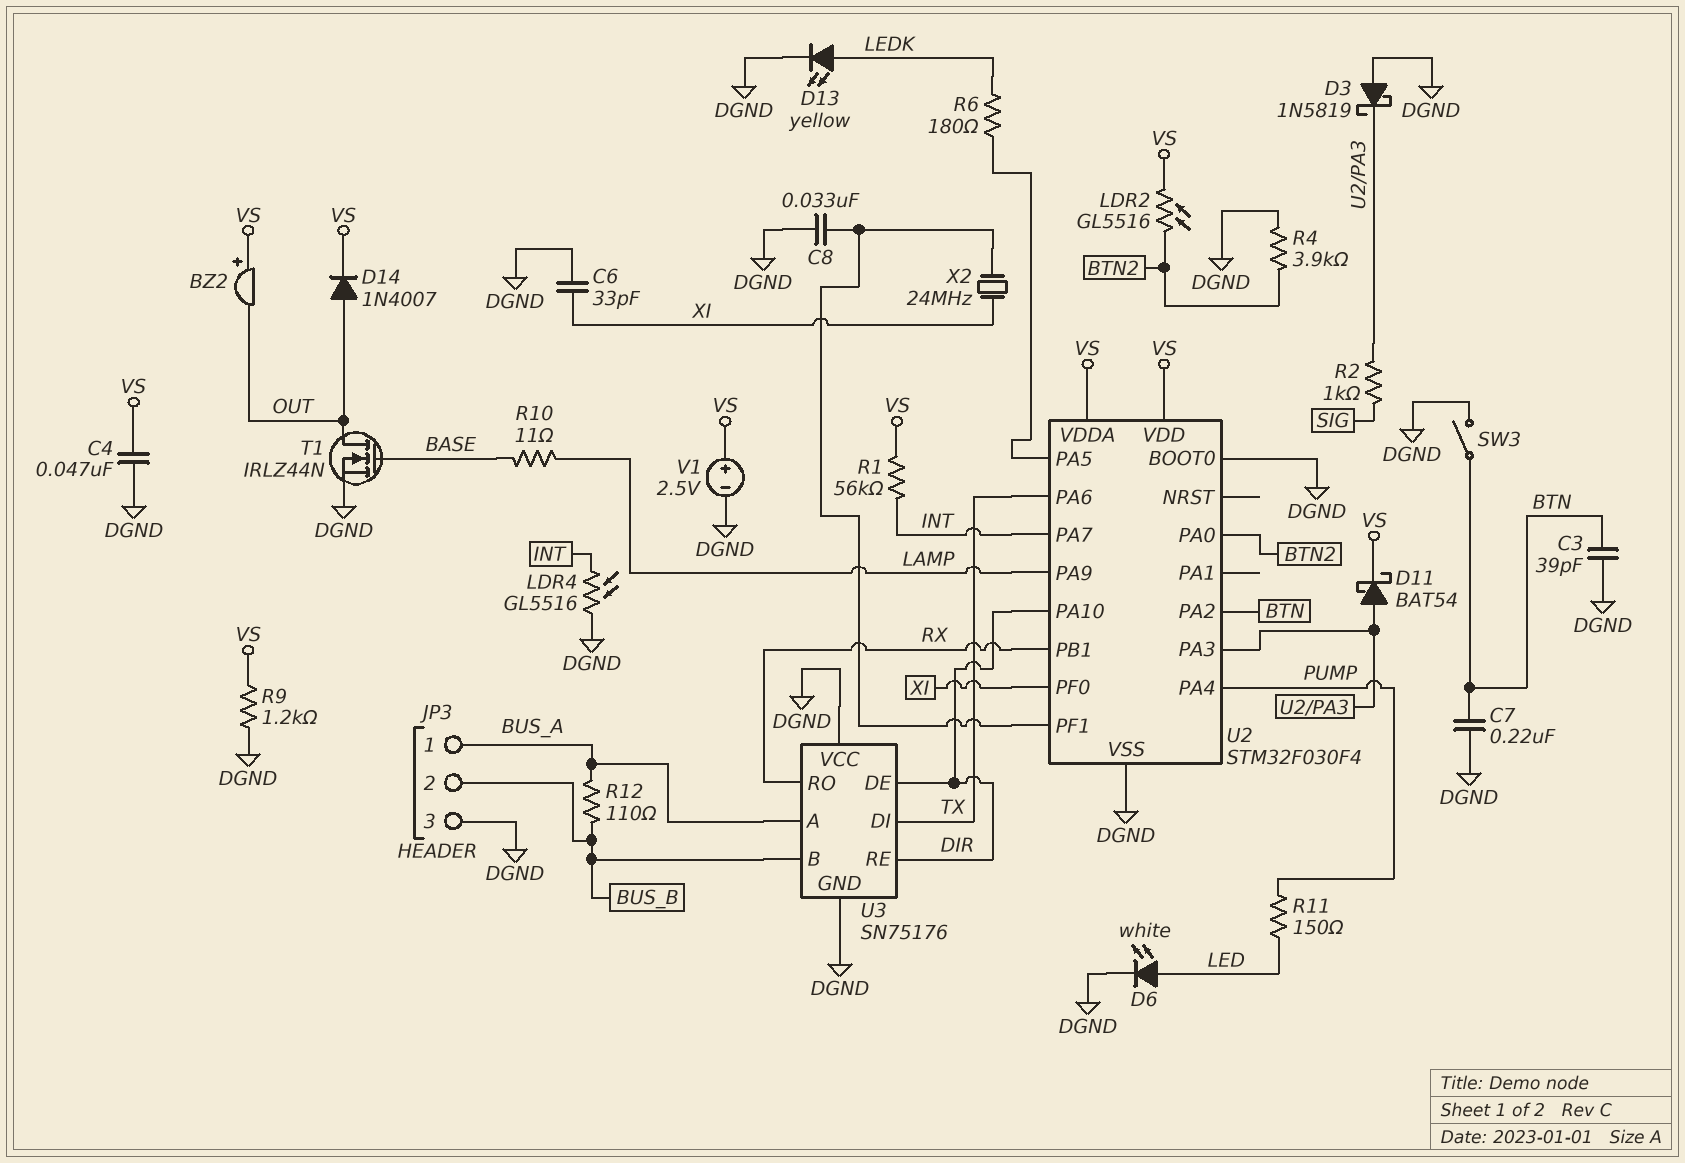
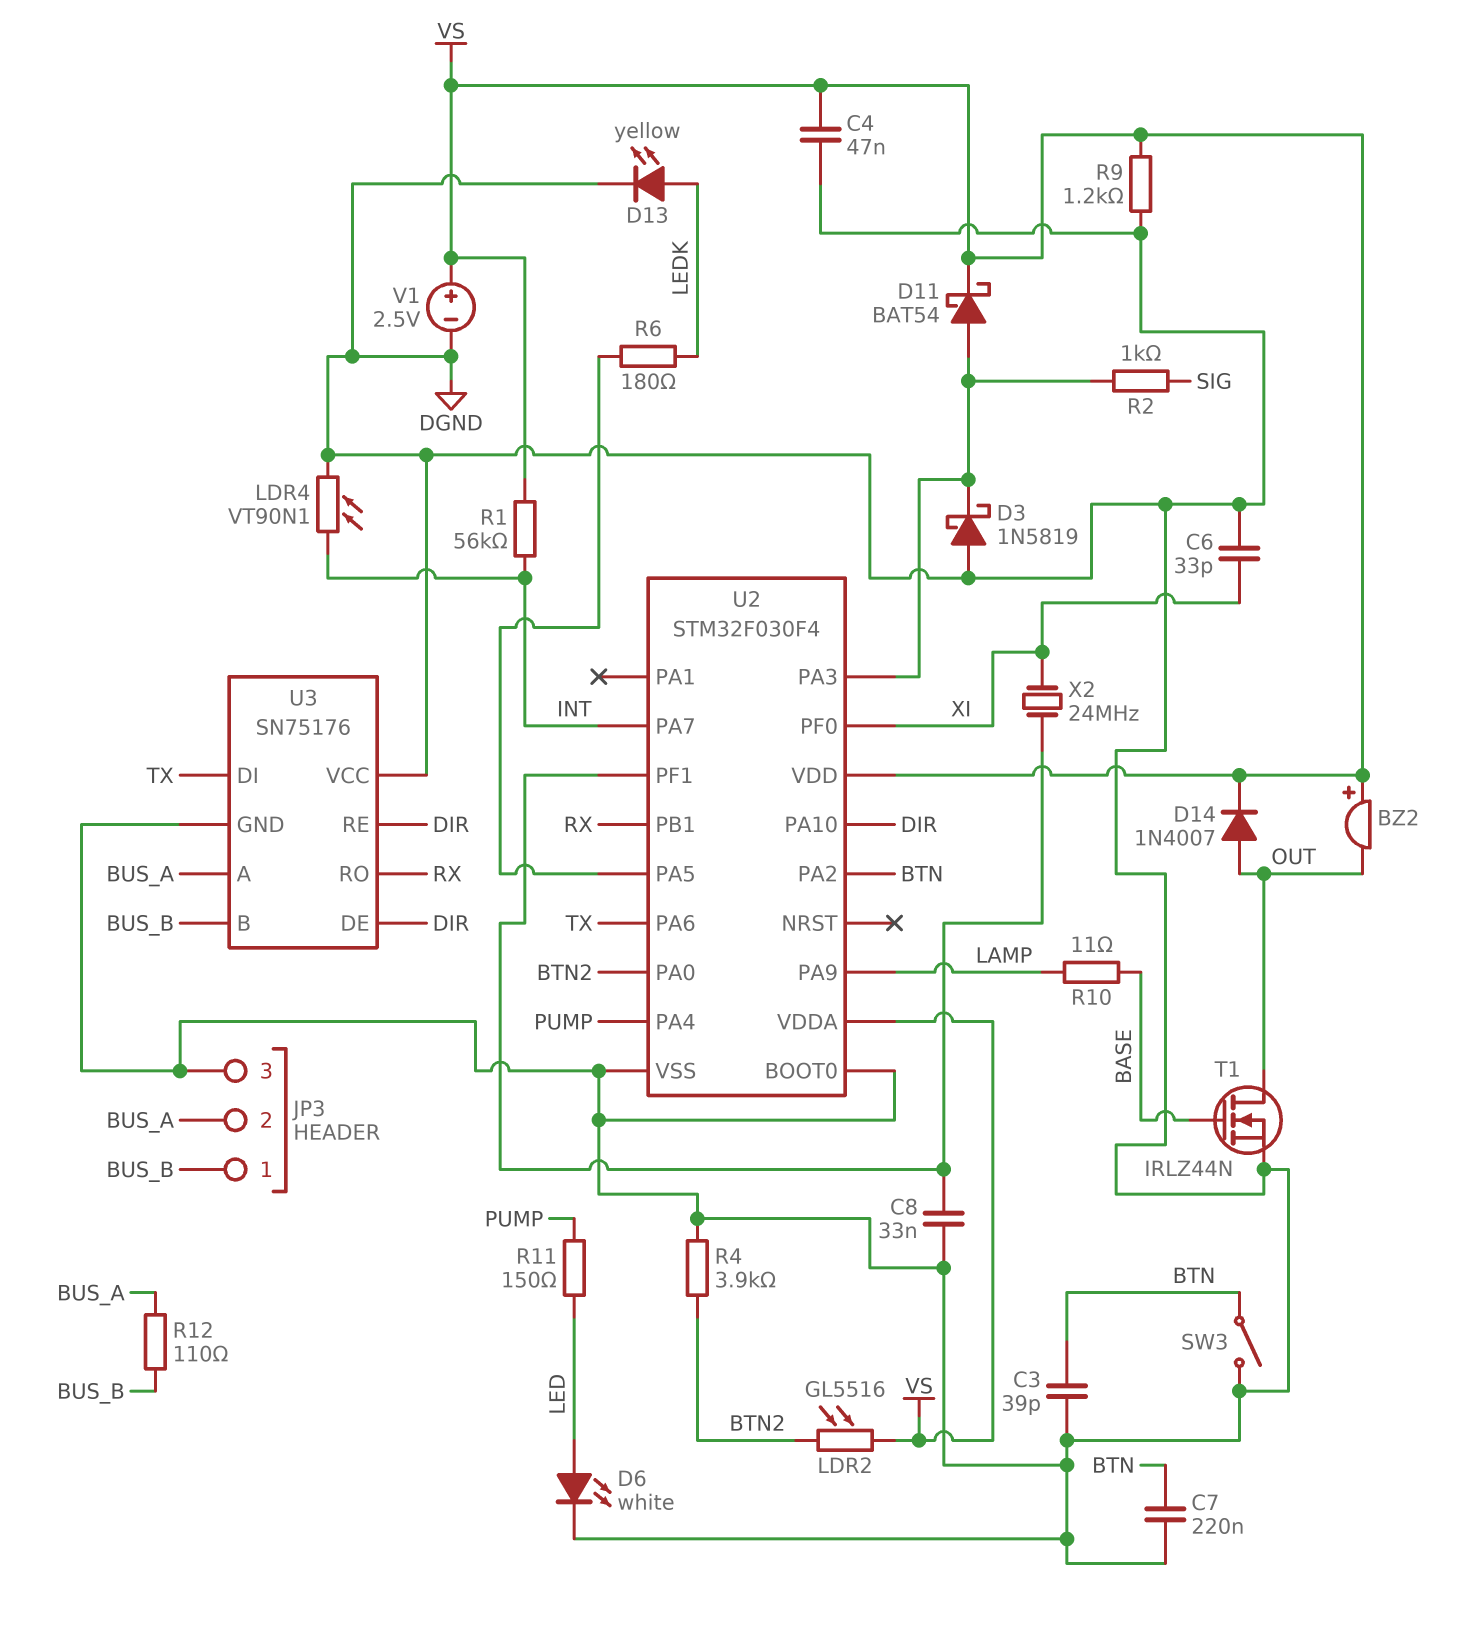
JP3 pin 1: BUS_A -> BUS_B
JP3 pin 2: BUS_B -> BUS_A
LDR4: GL5516 (DGND, INT) -> VT90N1 (DGND, INT)

